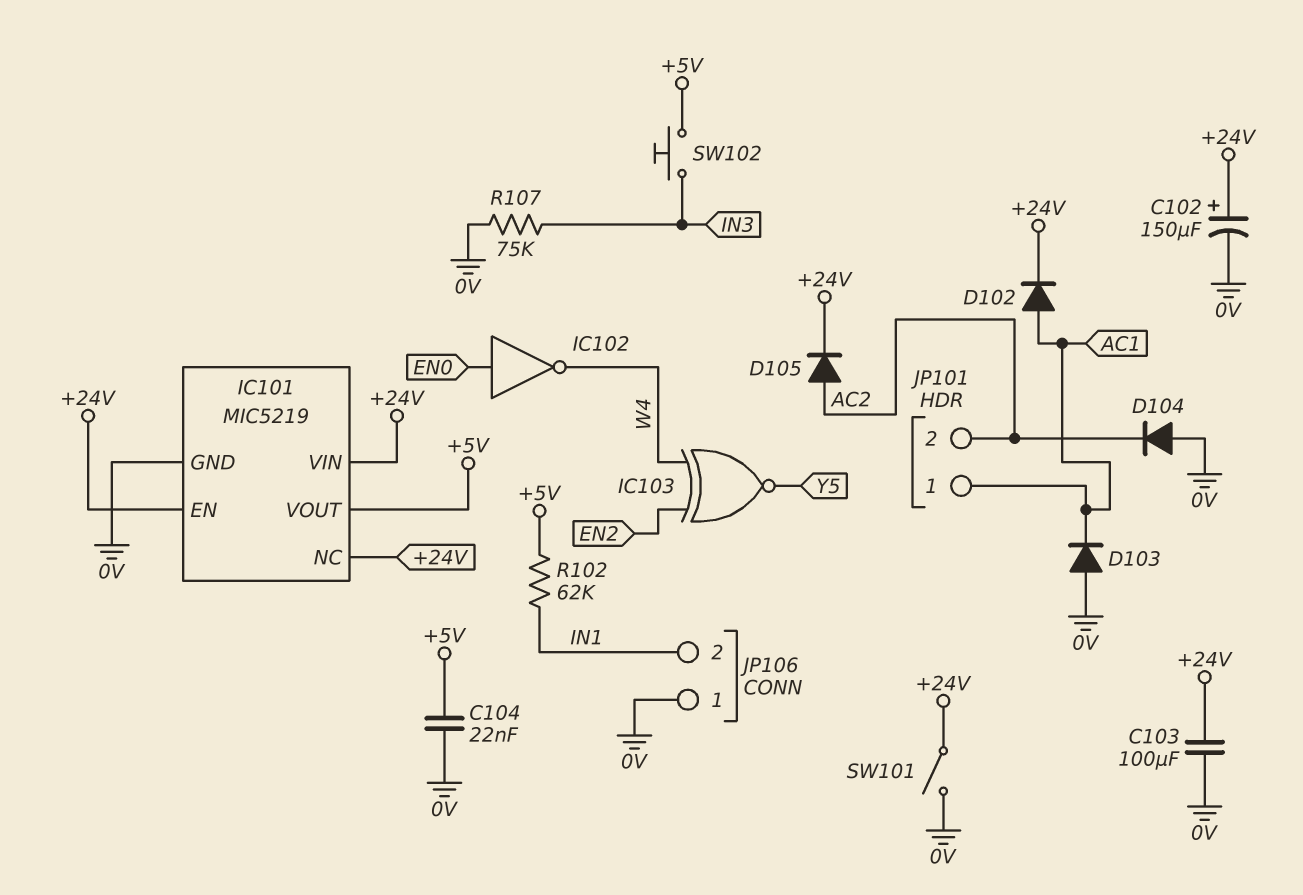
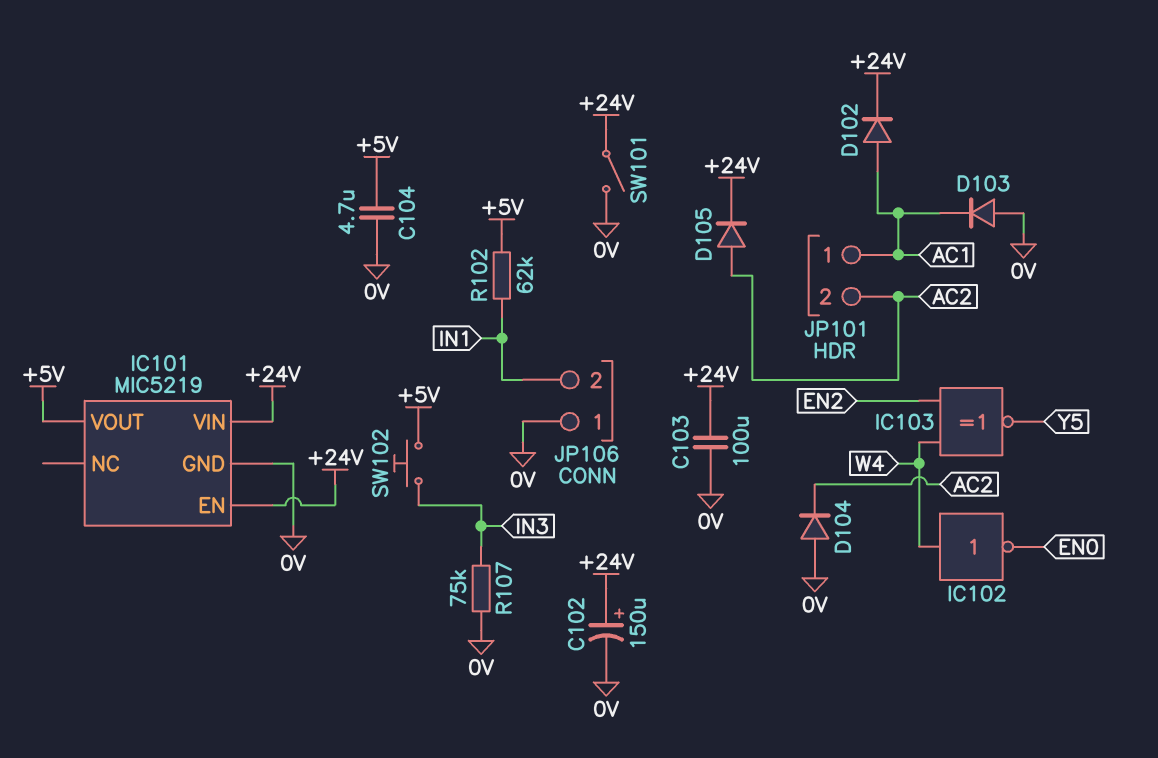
C104: 22nF (+5V, 0V) -> 4.7uF (+5V, 0V)
IC101 pin NC: +24V -> none
IC102: NOT (in EN0, out W4) -> NOT (in W4, out EN0)

